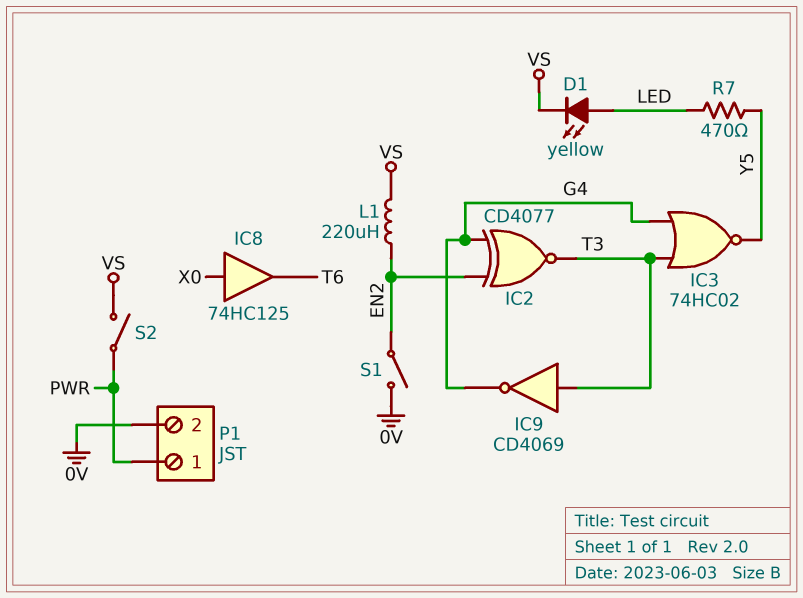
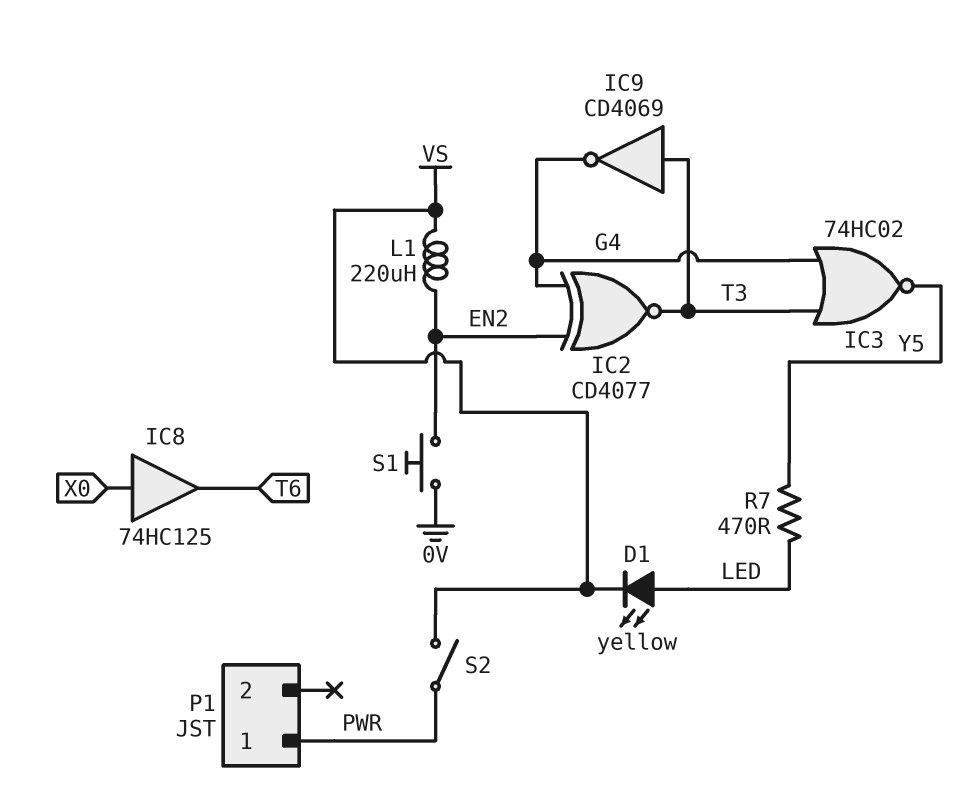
P1 pin 2: 0V -> none
S1: switch (0V, EN2) -> button (0V, EN2)

